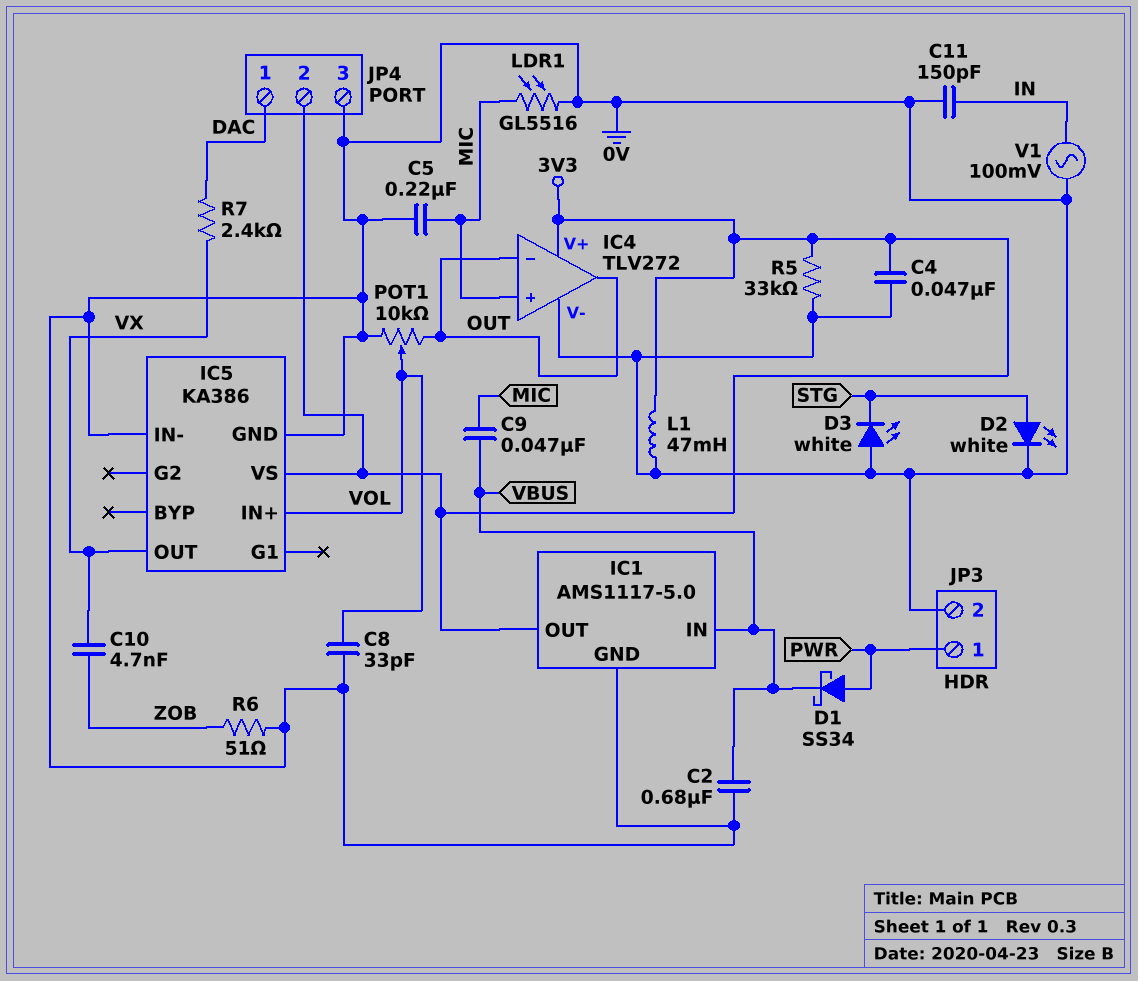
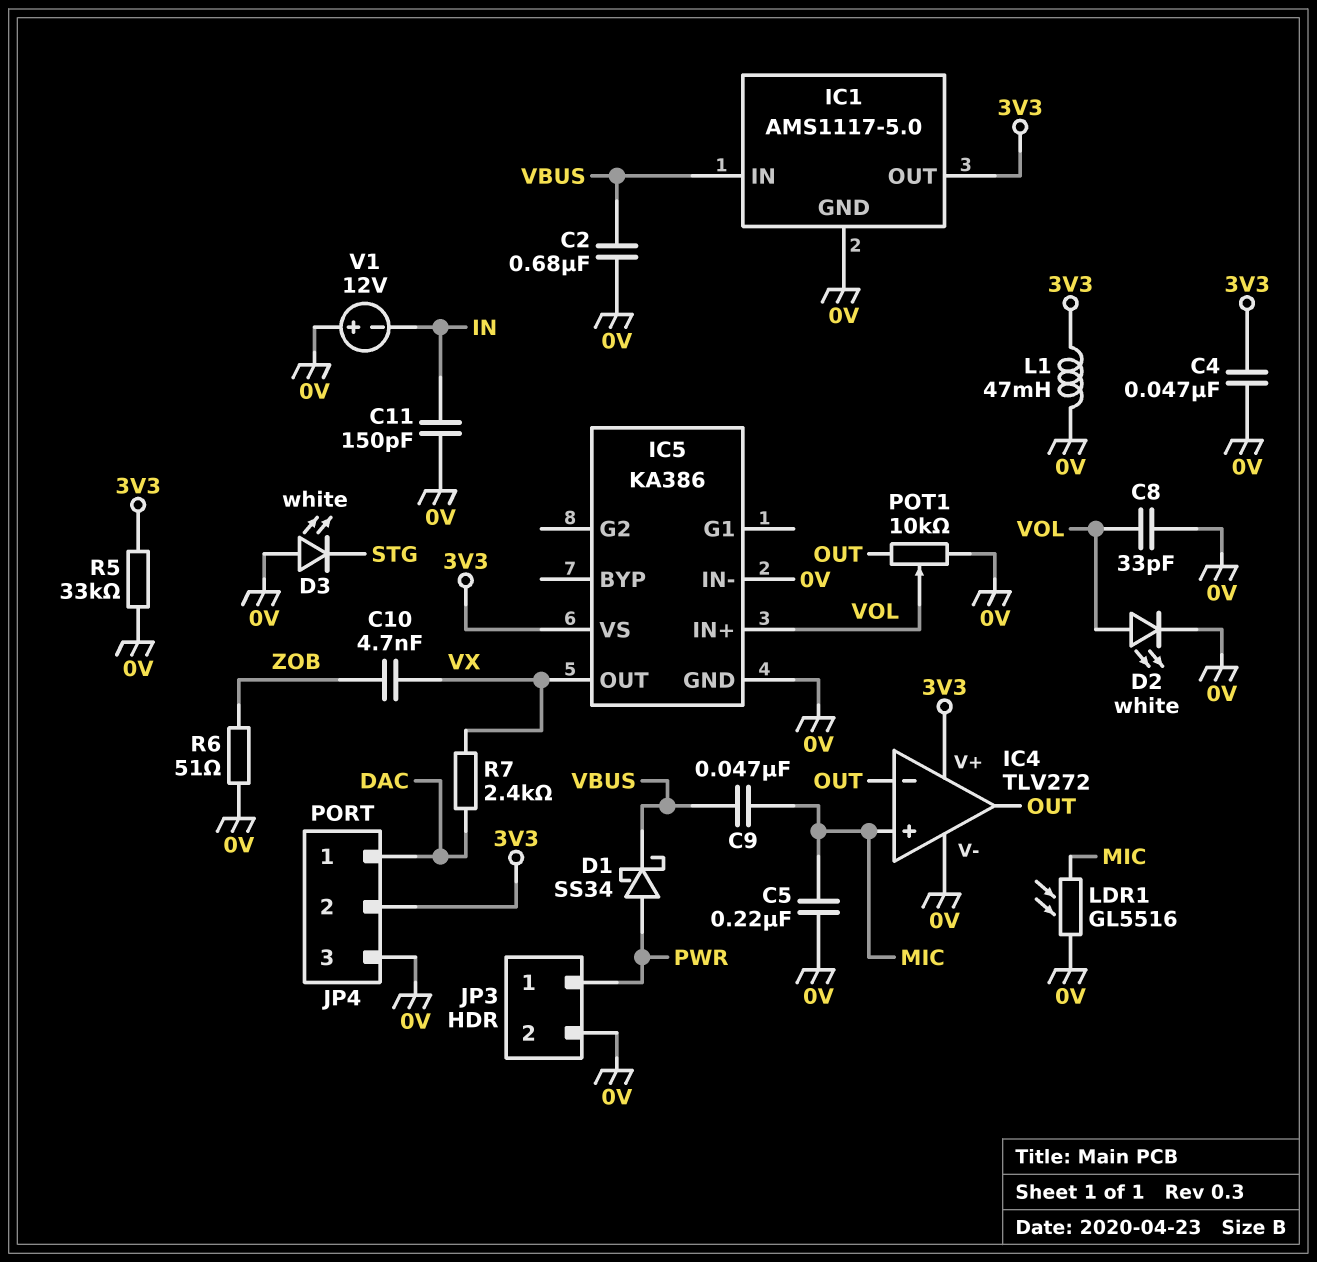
D2: LED white (A STG, K 0V) -> LED white (A VOL, K 0V)
V1: AC 100mV (0V, IN) -> 12V (plus 0V, minus IN)

